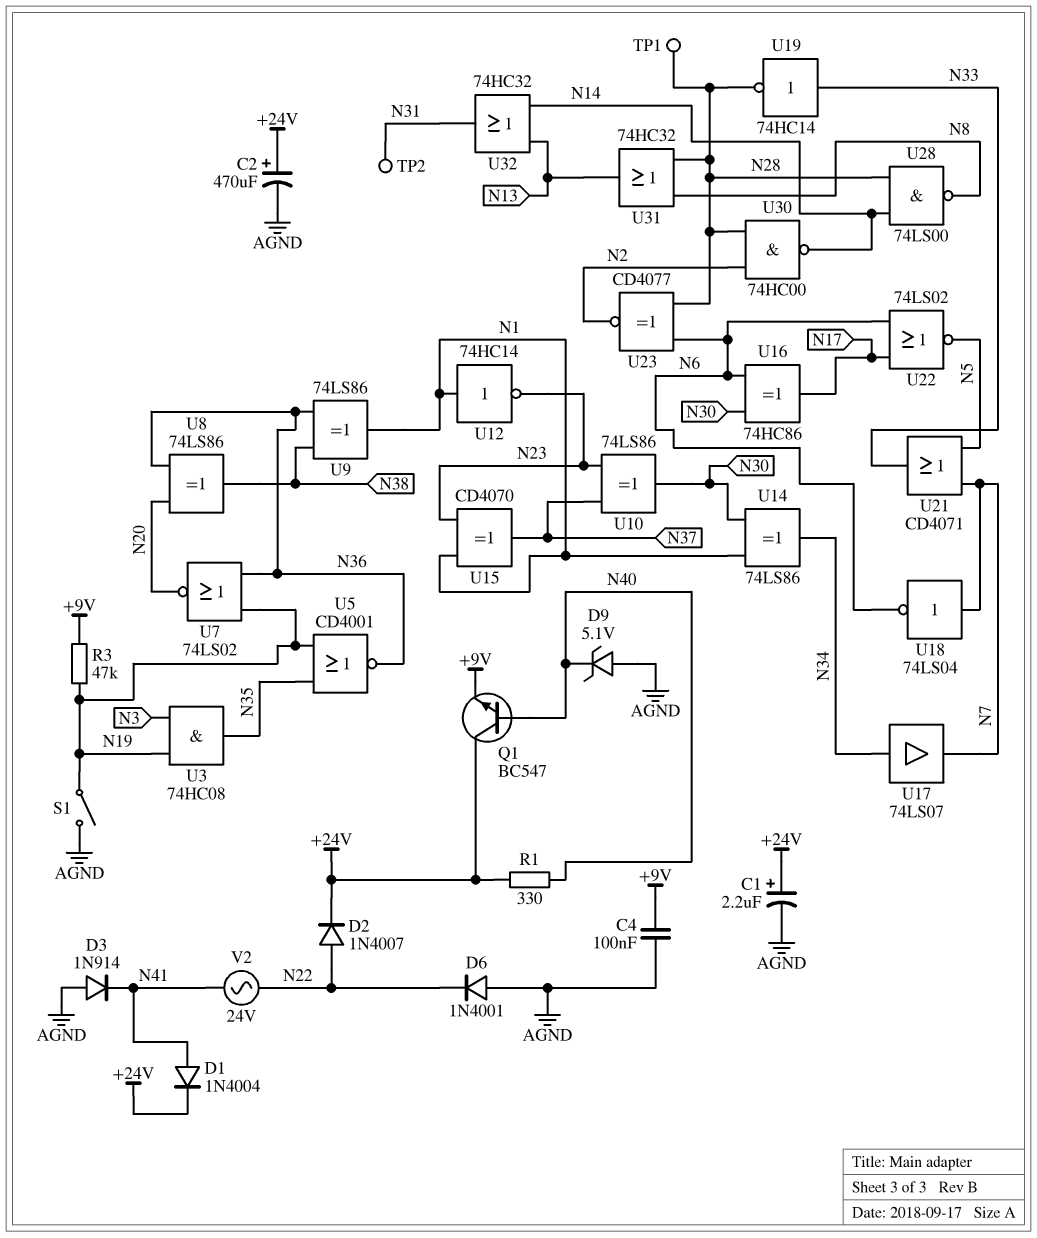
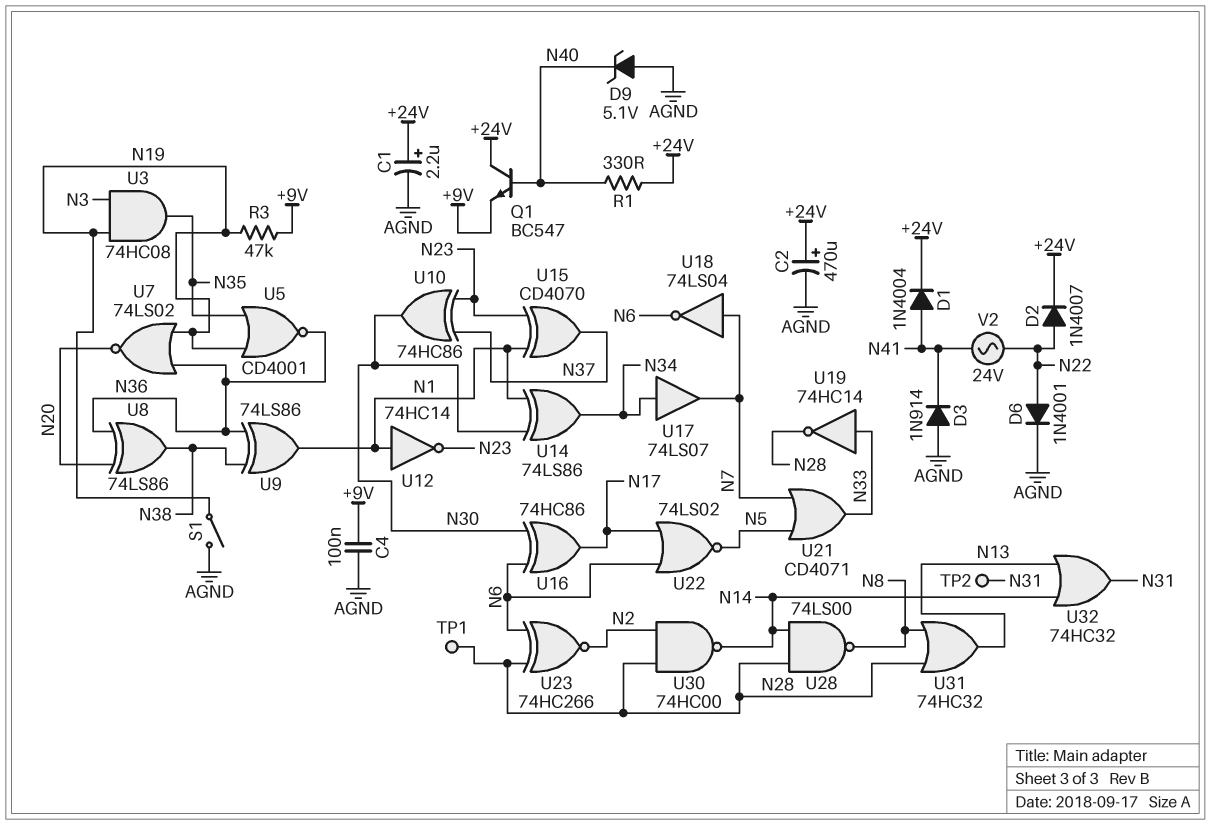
D6: diode 1N4001 (A AGND, K N22) -> diode 1N4001 (A N22, K AGND)
U10: XOR 74LS86 (in N23, in N37, out N30) -> XOR 74HC86 (in N23, in N37, out N30)
U23: XNOR CD4077 (in N6, in N28, out N2) -> XNOR 74HC266 (in N6, in N28, out N2)

